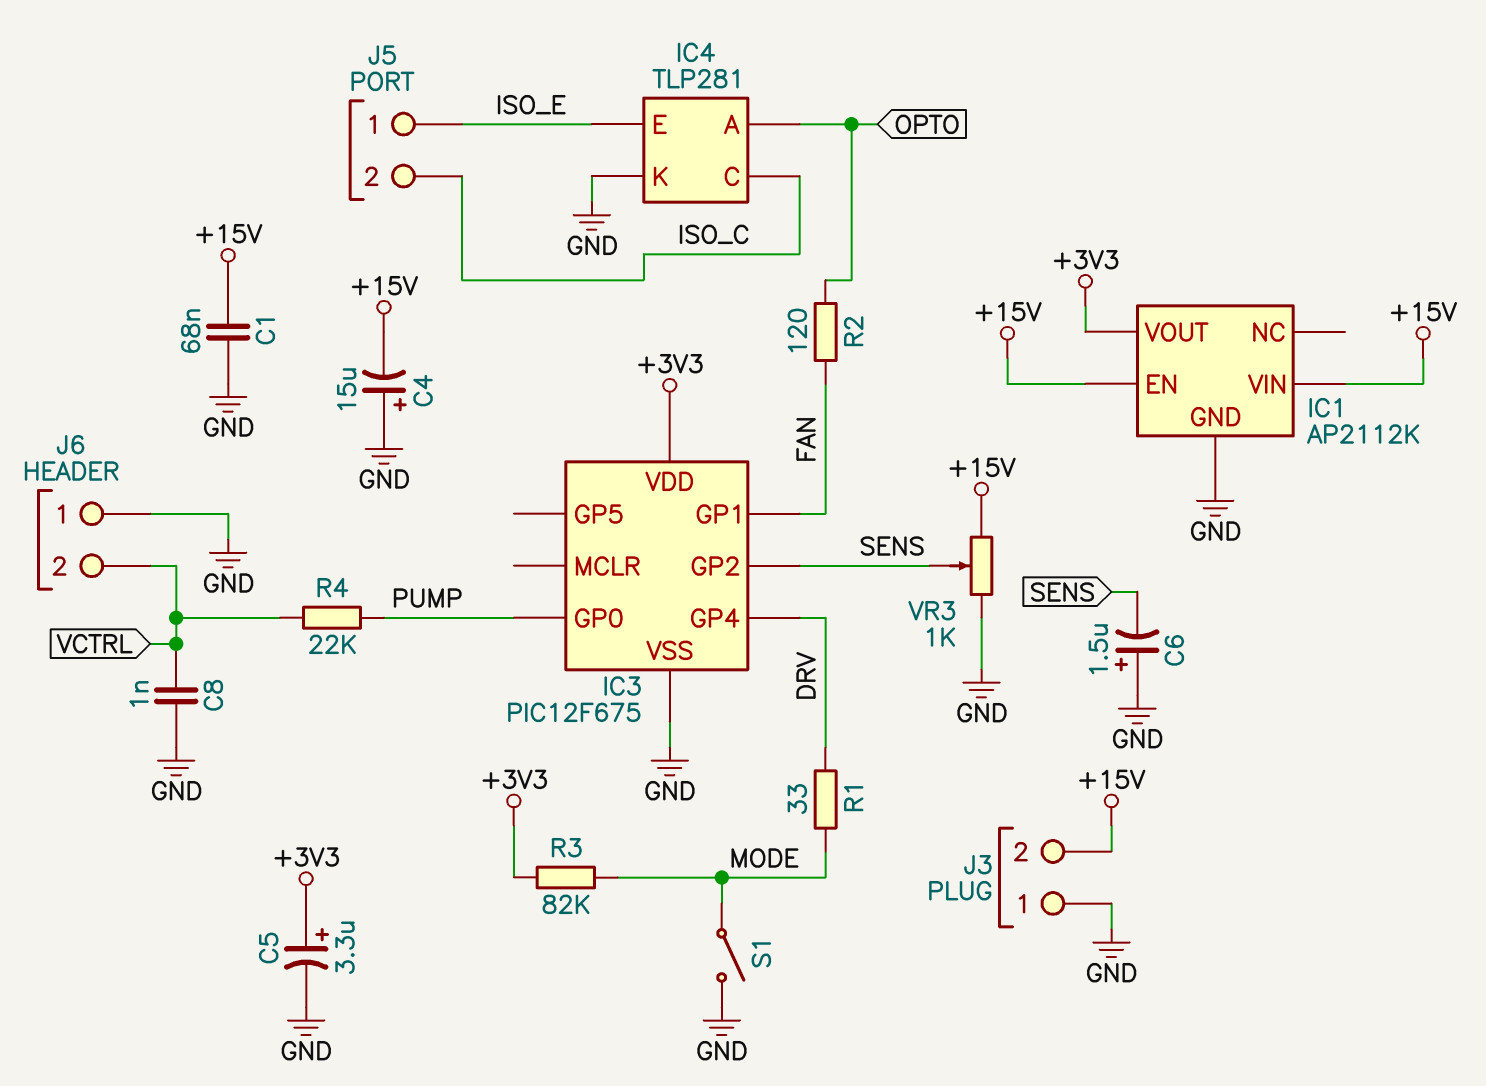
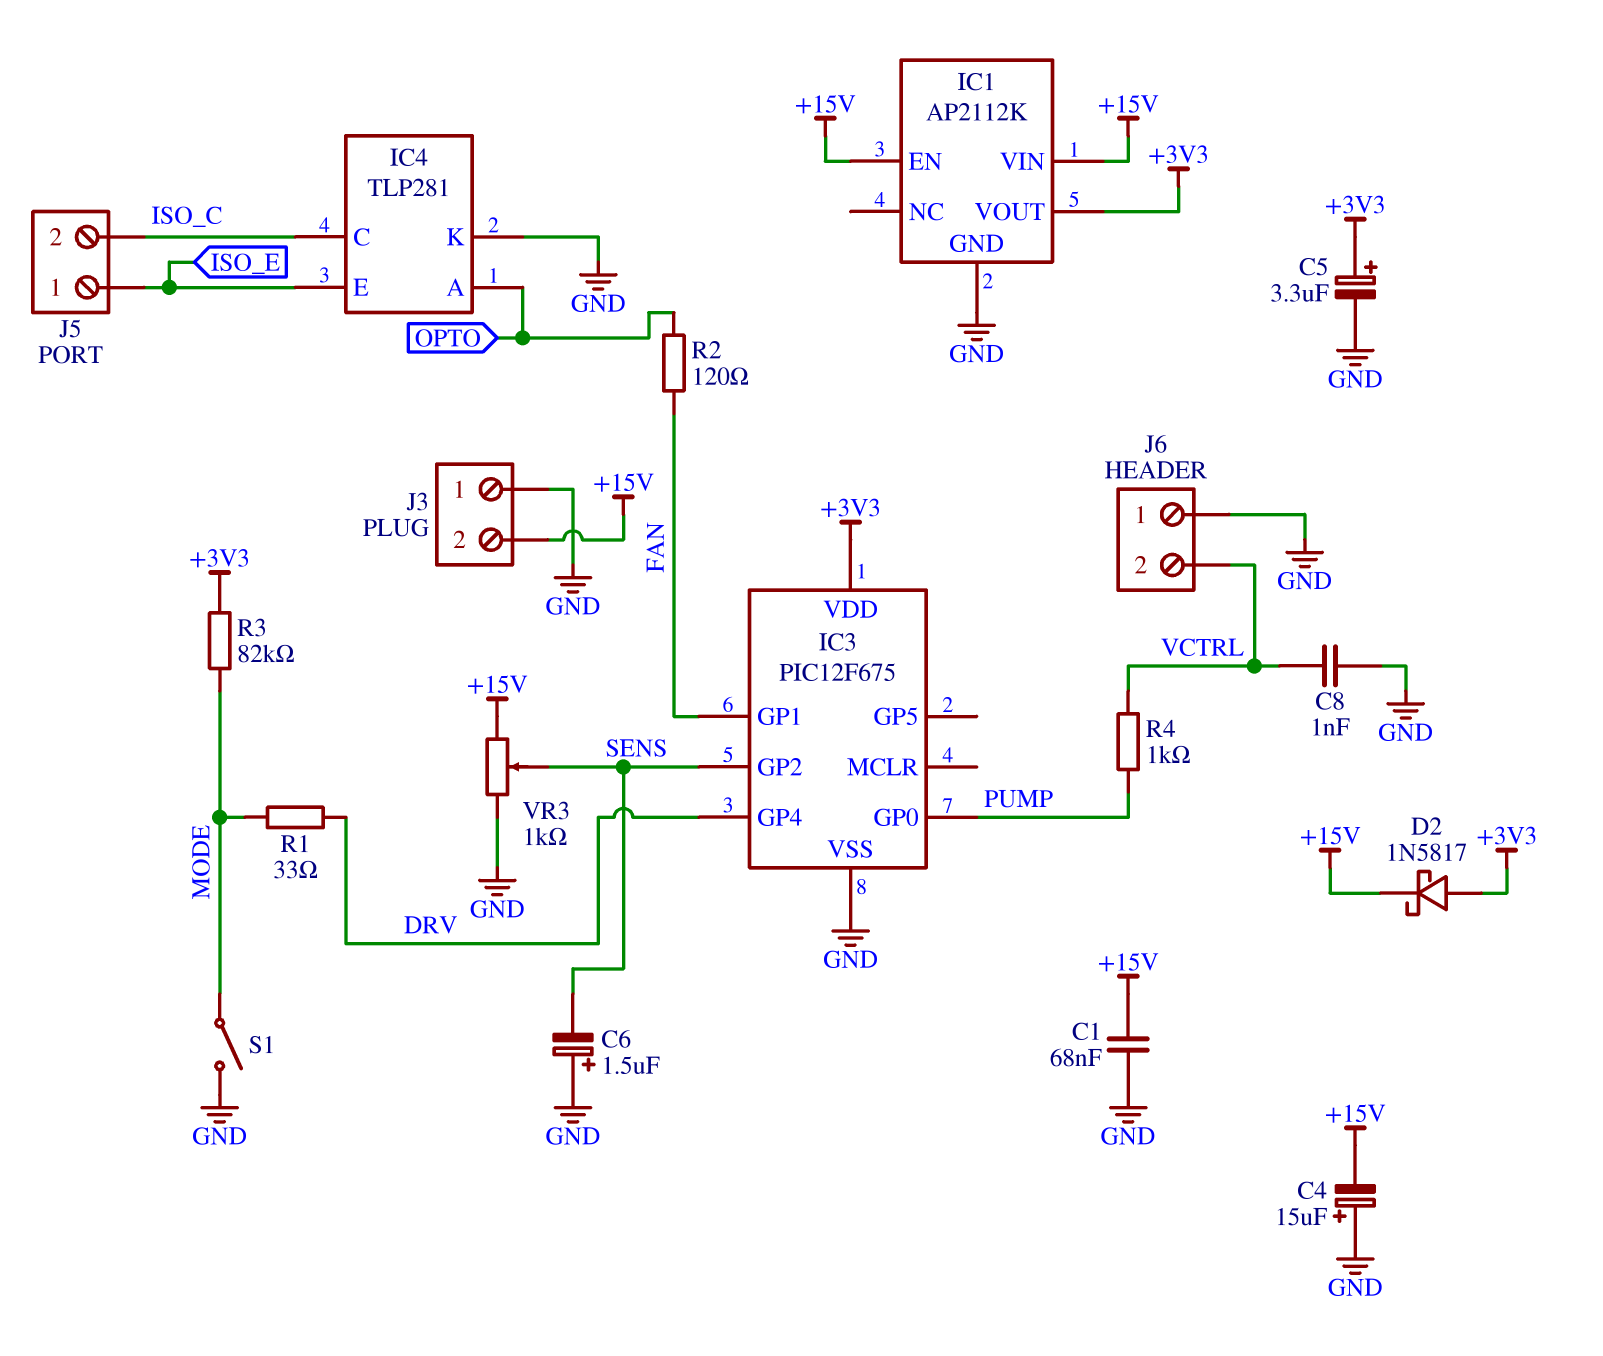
D2: none -> schottky 1N5817 (A +3V3, K +15V)
R4: 22k (PUMP, VCTRL) -> 1k (PUMP, VCTRL)

